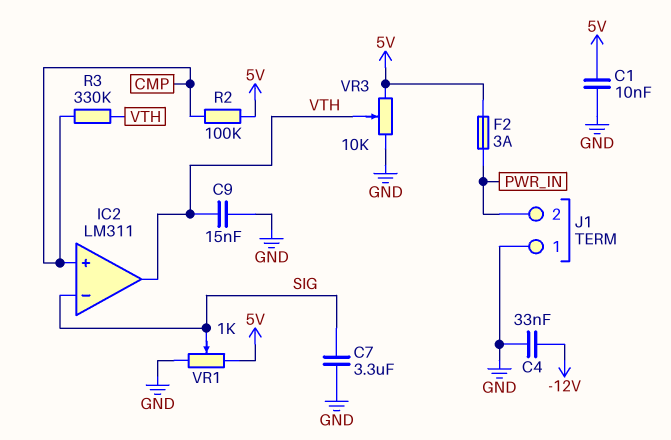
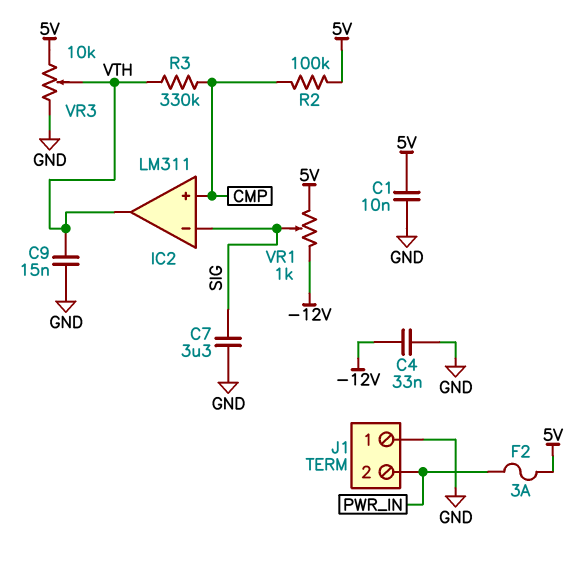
VR1: 1k (5V, GND, wiper SIG) -> 1k (-12V, 5V, wiper SIG)

